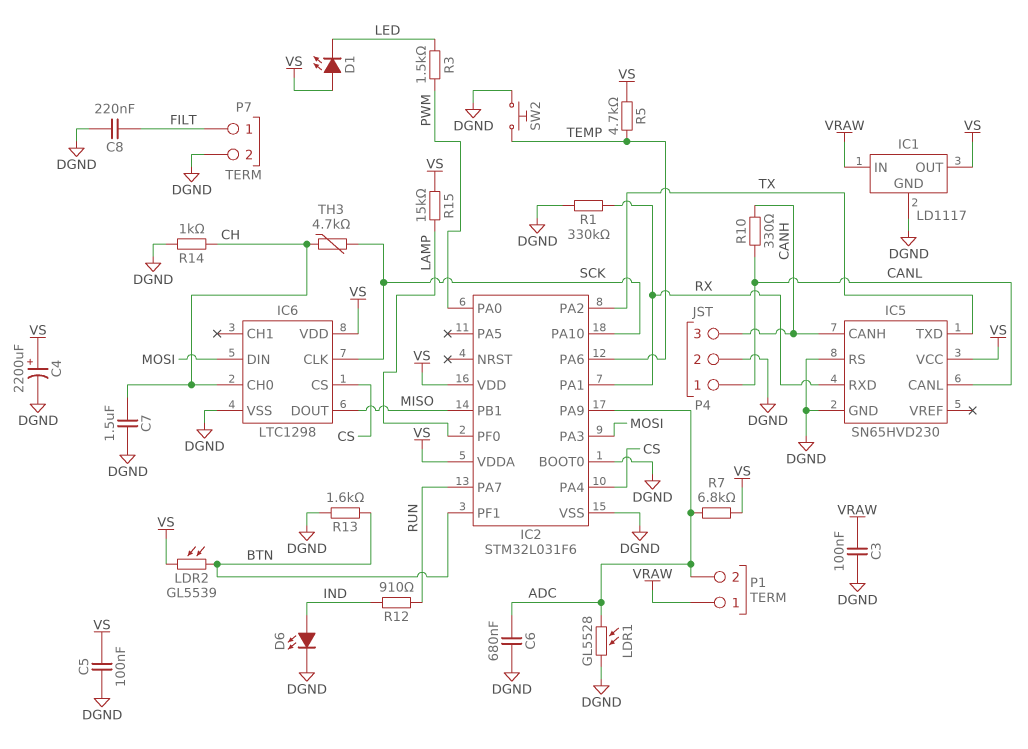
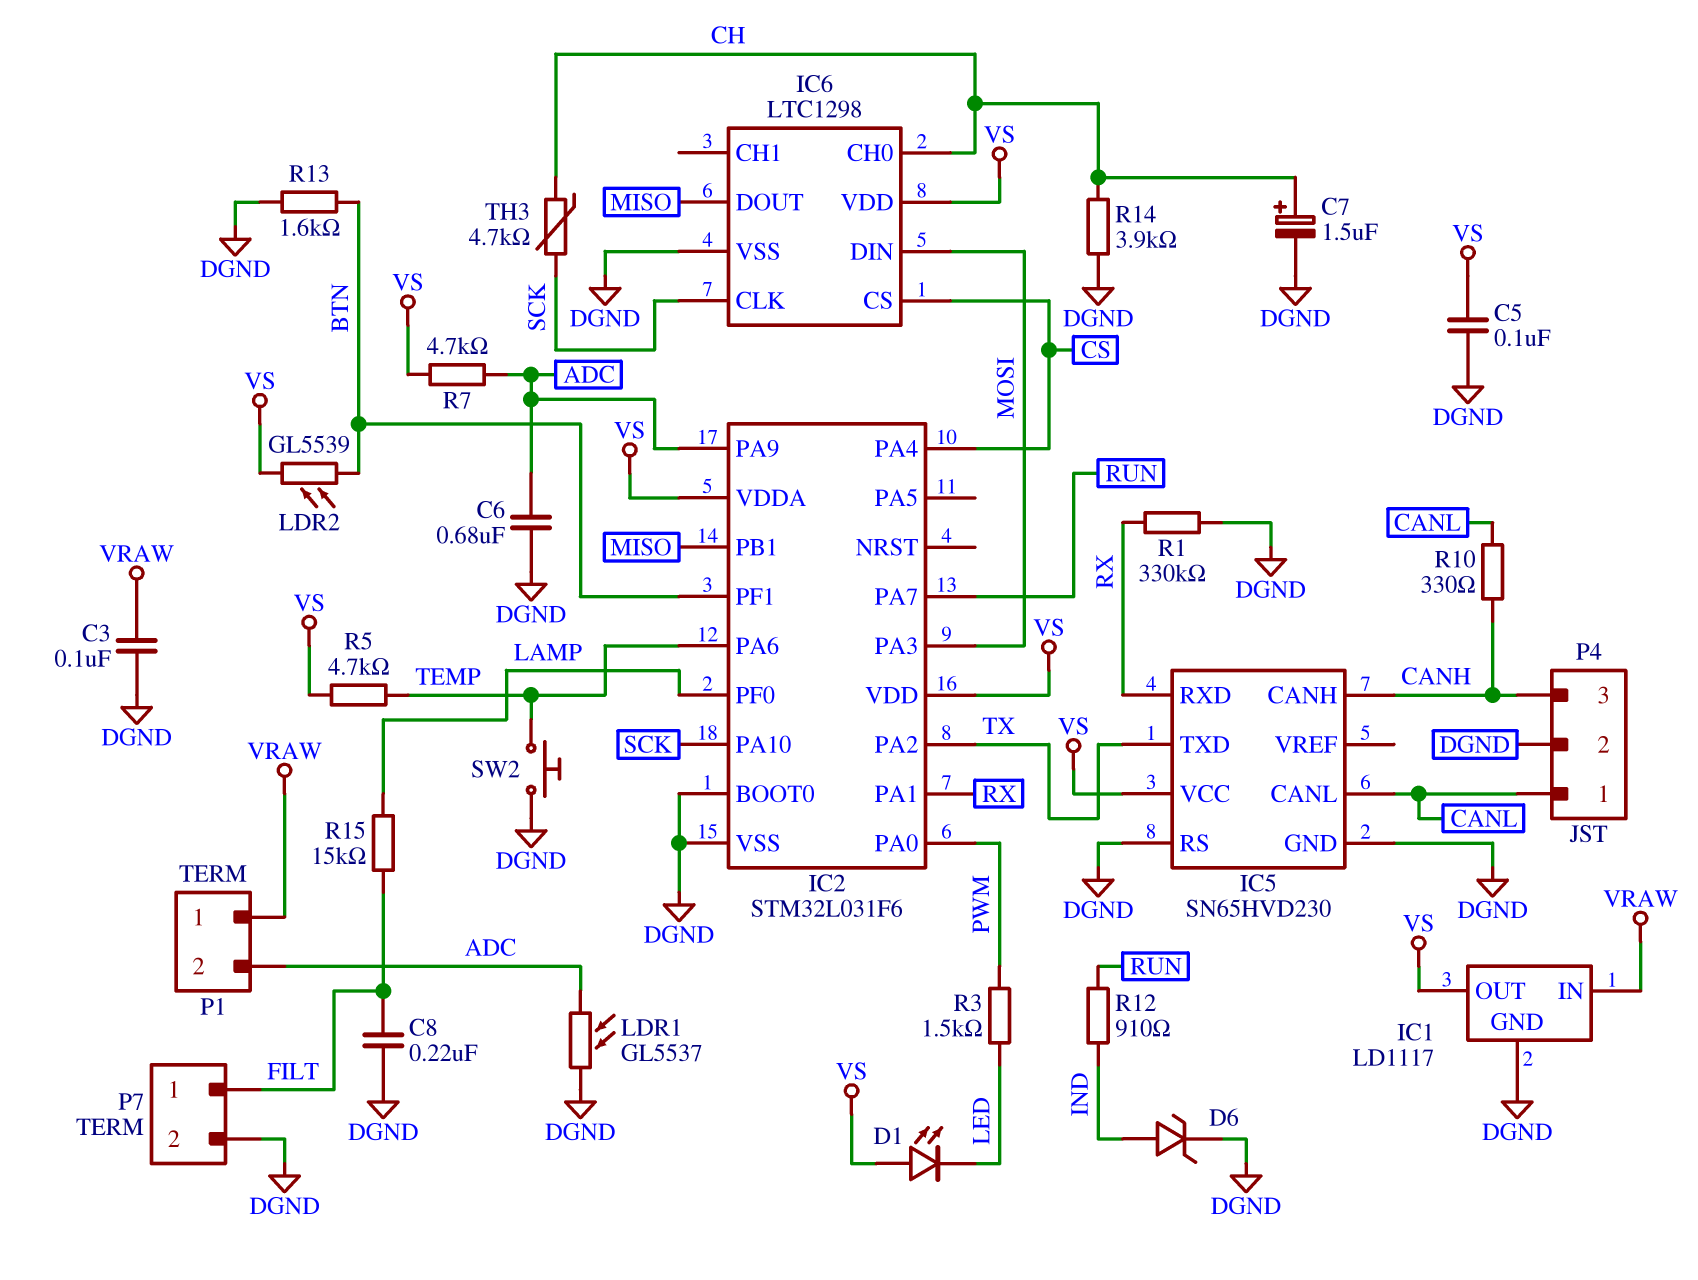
C4: 2200uF (plus VS, minus DGND) -> none
C7: 1.5uF (CH, DGND) -> 1.5uF (plus CH, minus DGND)
D6: LED (A IND, K DGND) -> zener (A IND, K DGND)
LDR1: GL5528 (ADC, DGND) -> GL5537 (ADC, DGND)
R7: 6.8k (ADC, VS) -> 4.7k (ADC, VS)
R14: 1k (CH, DGND) -> 3.9k (CH, DGND)
R15: 15k (LAMP, VS) -> 15k (FILT, LAMP)

